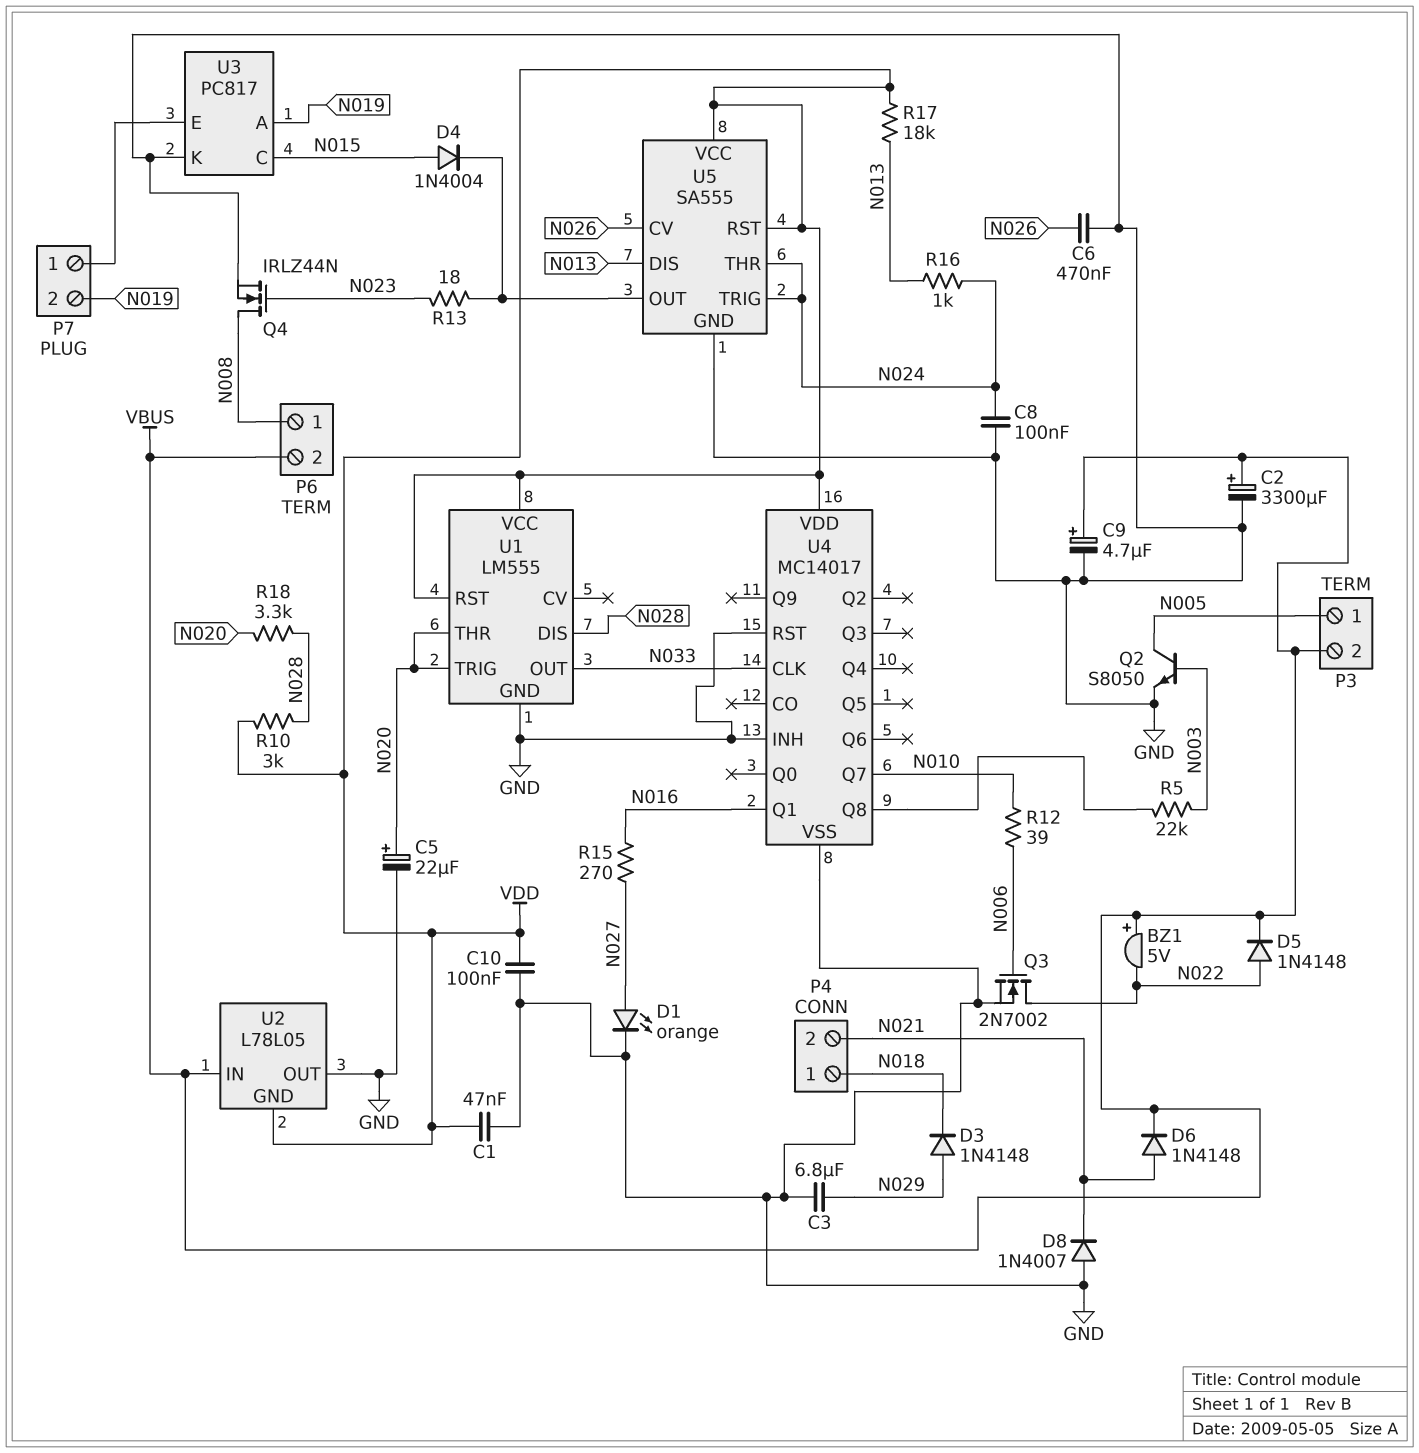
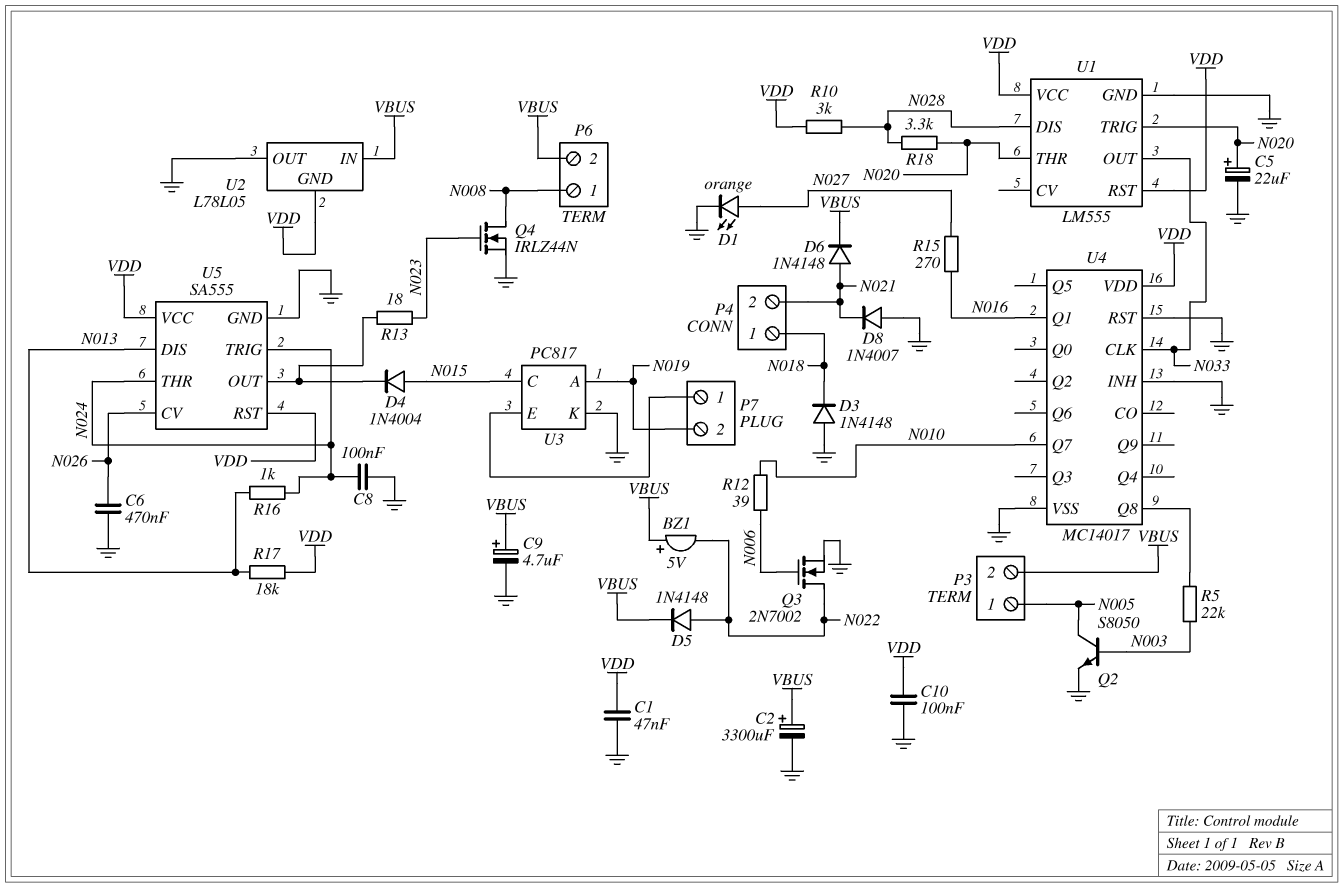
C3: 6.8uF (GND, N029) -> none
D3: diode 1N4148 (A N029, K N018) -> diode 1N4148 (A GND, K N018)

